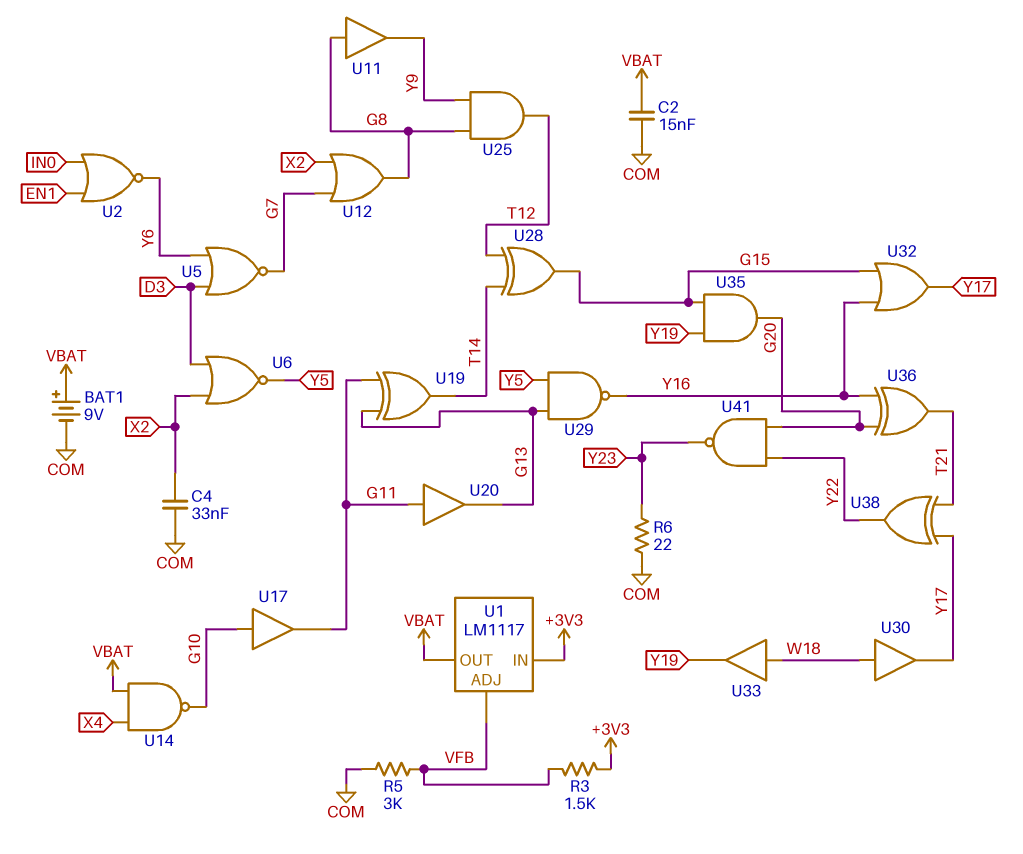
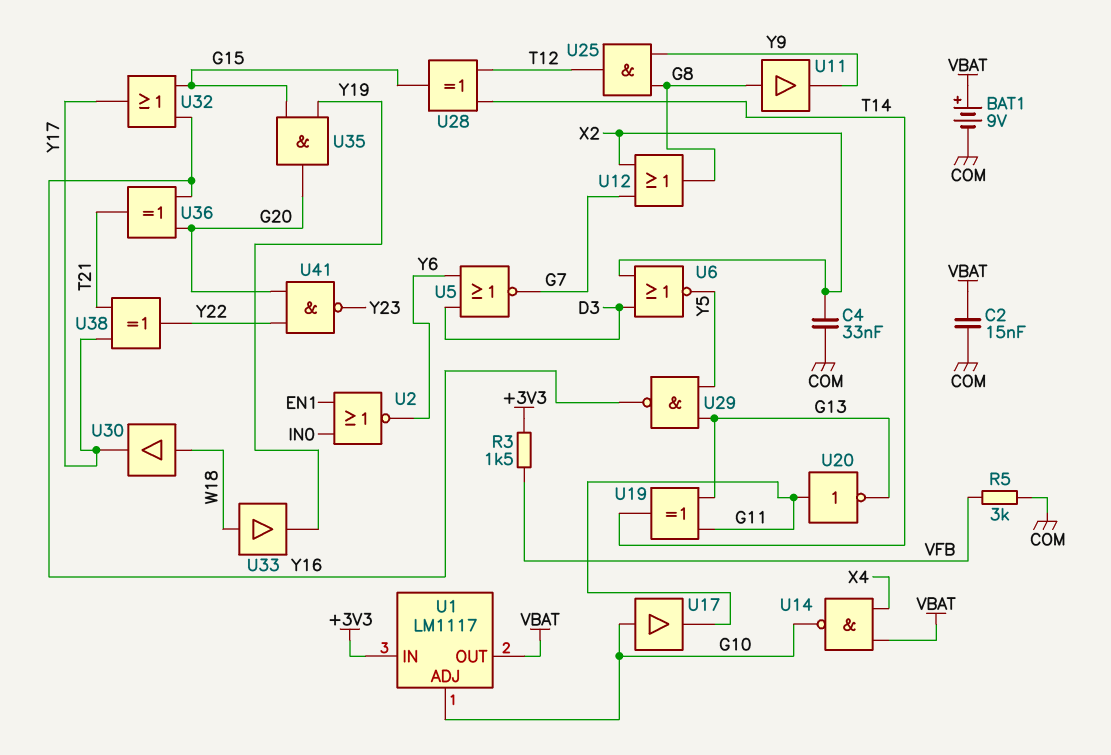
R6: 22 (COM, Y23) -> none
U1 pin ADJ: VFB -> G10
U20: buffer (in G11, out G13) -> NOT (in G11, out G13)

